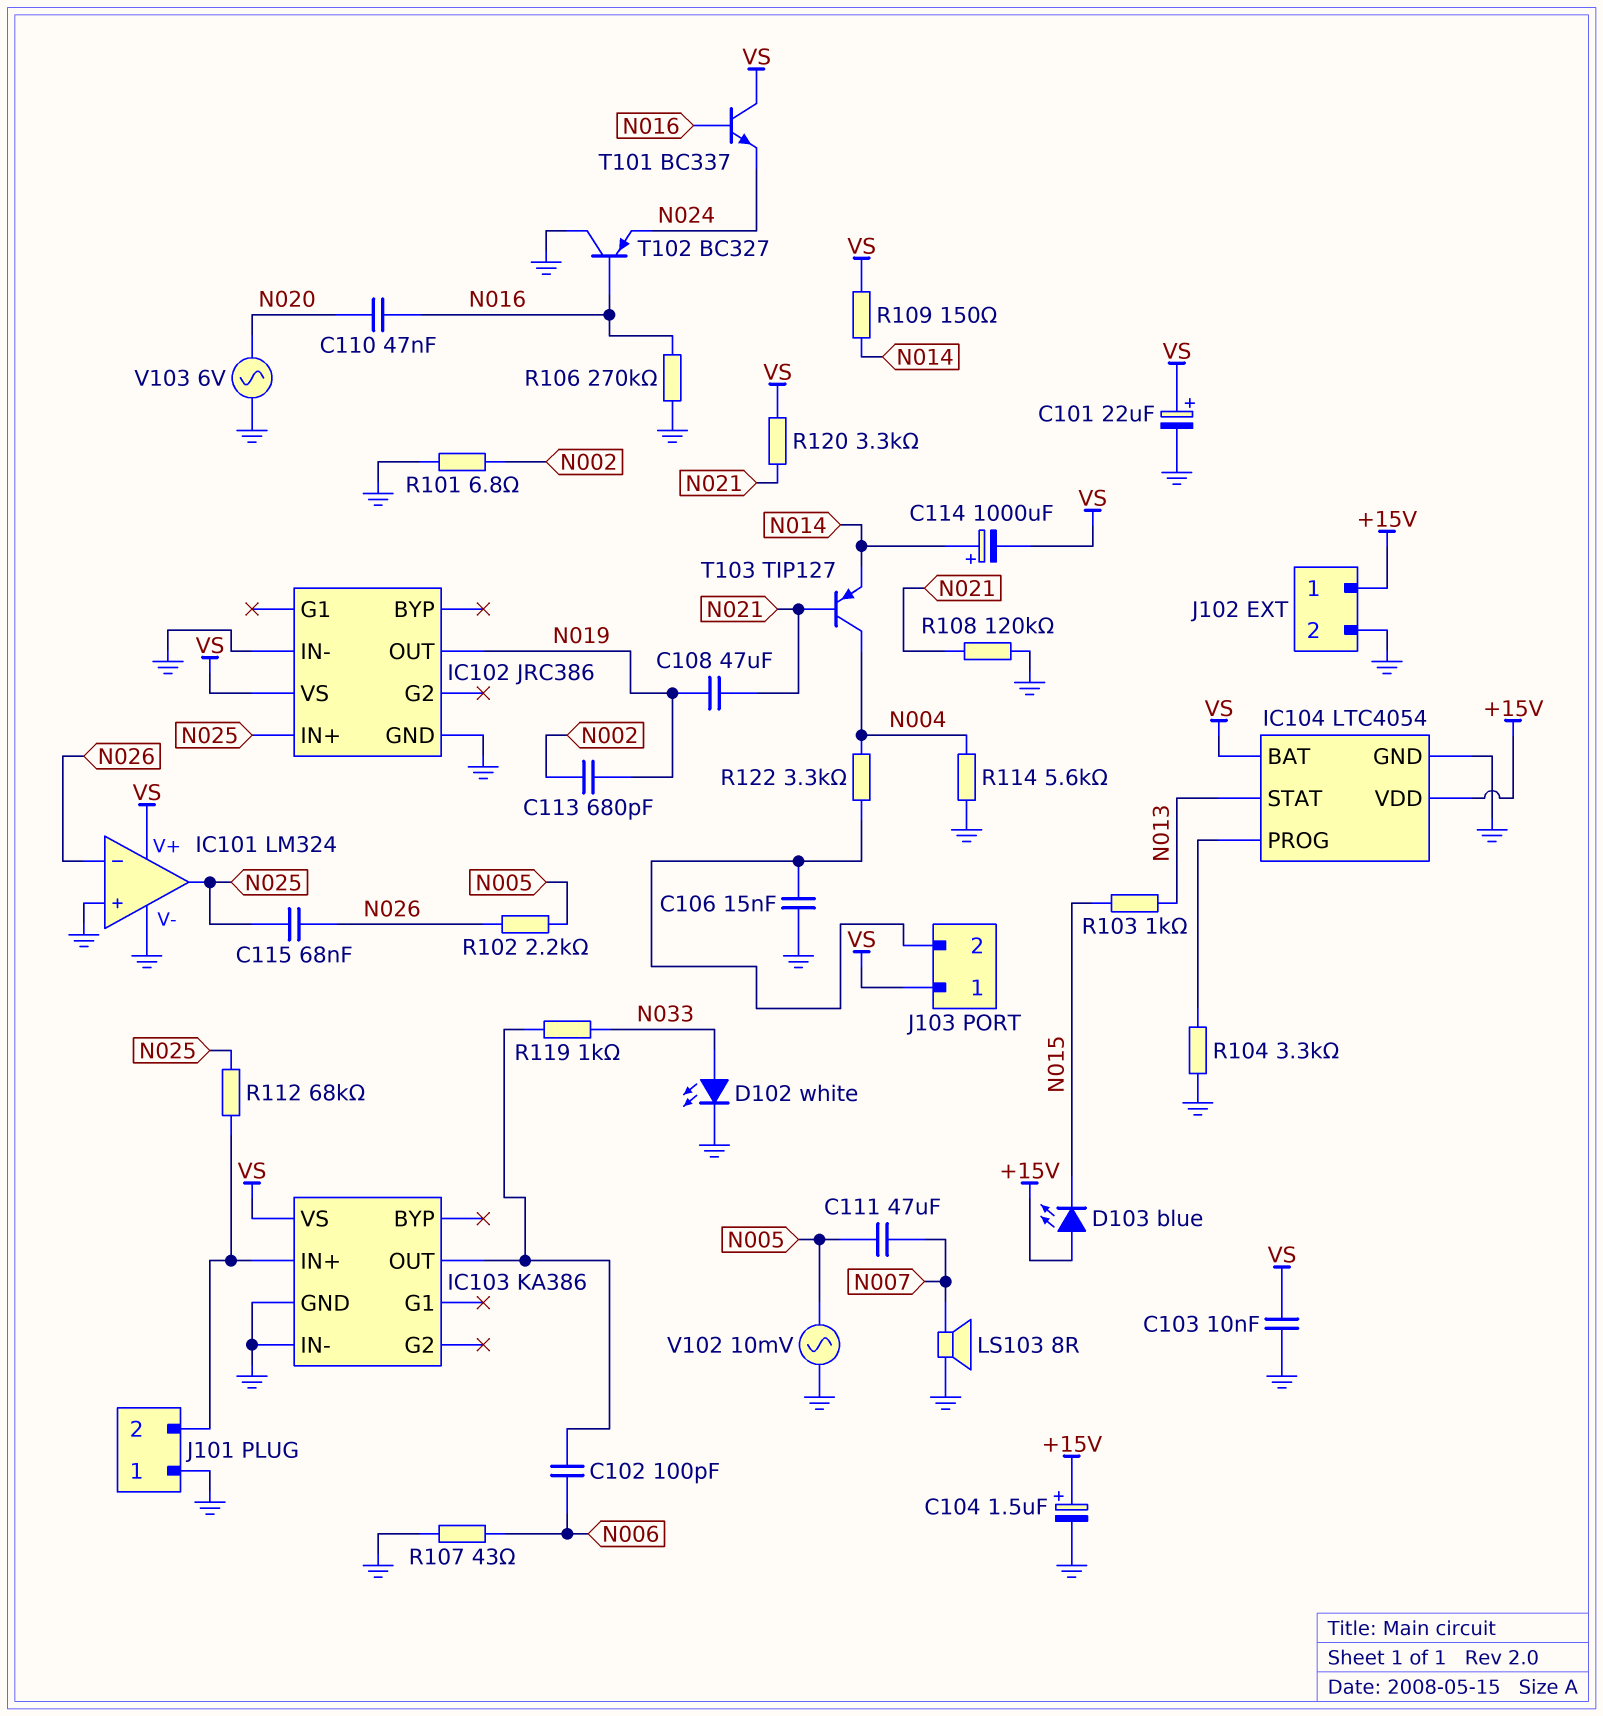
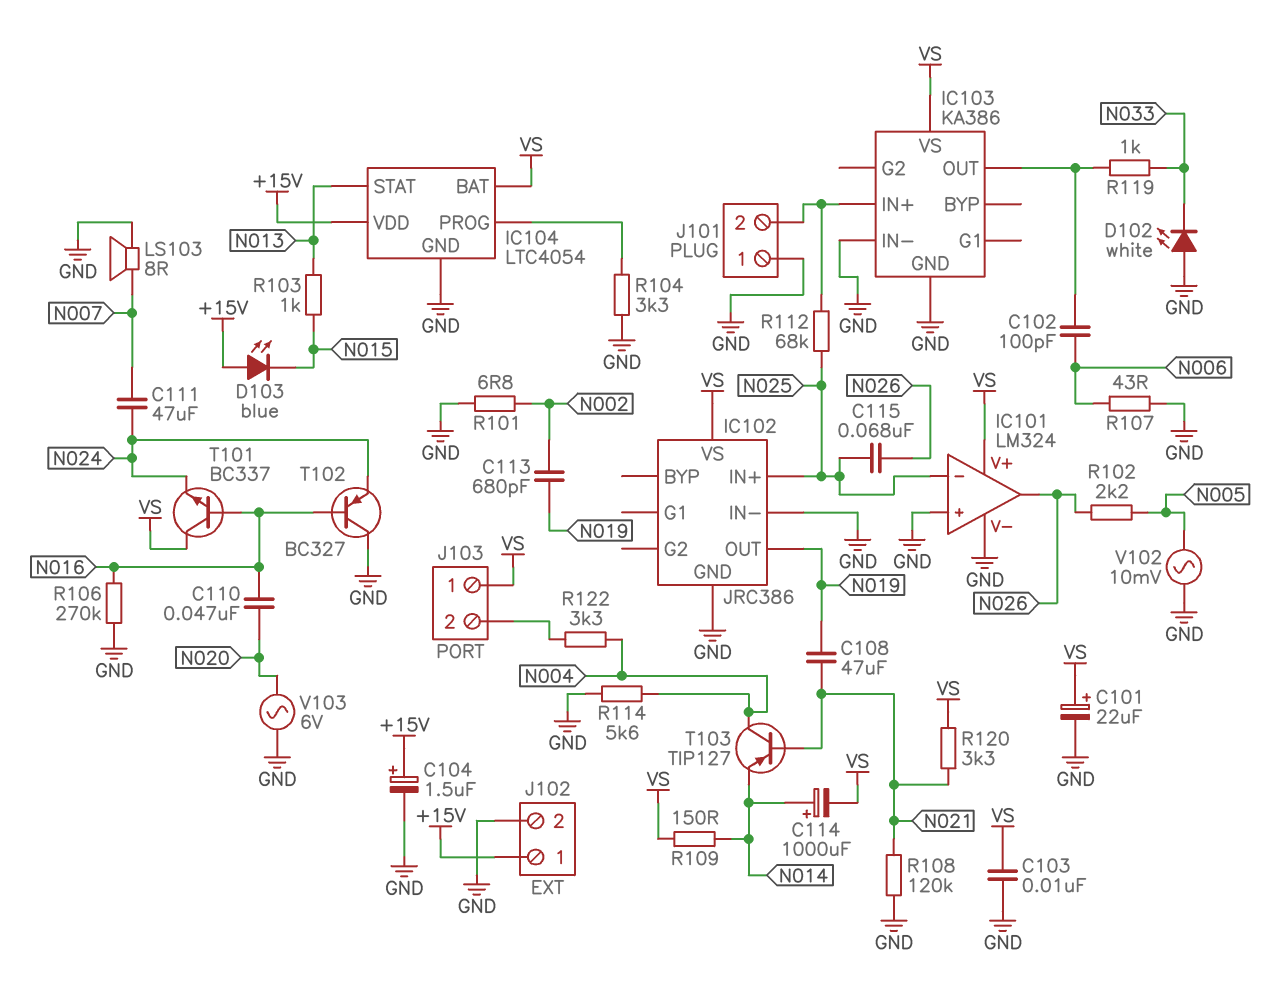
C106: 15nF (GND, J103/2) -> none
C111: 47uF (N005, N007) -> 47uF (N007, N024)
D102: LED white (A N033, K GND) -> LED white (A GND, K N033)
IC101 pin in-: N026 -> N025
IC101 pin out: N025 -> N026

